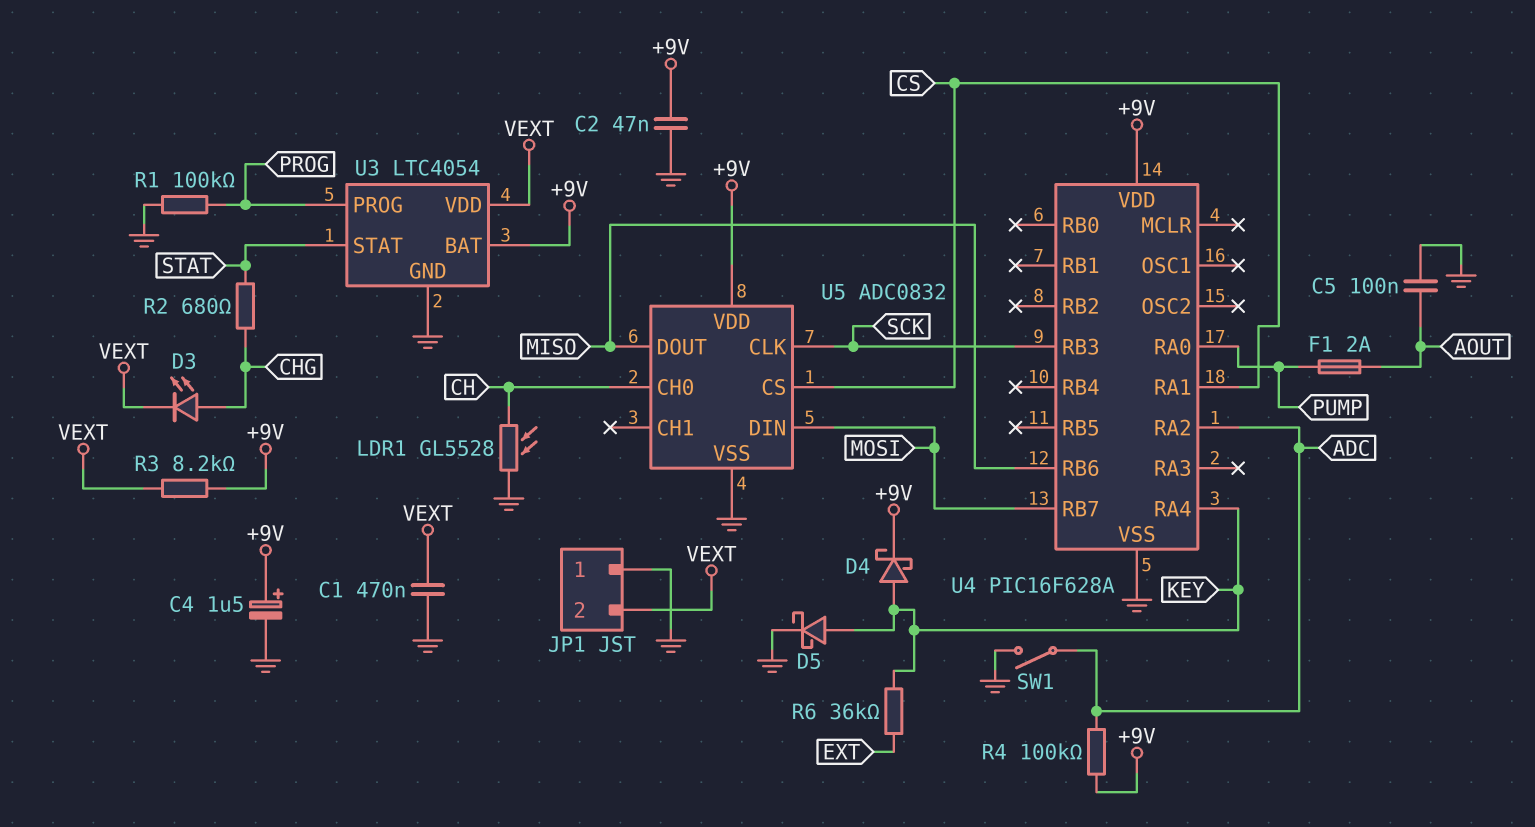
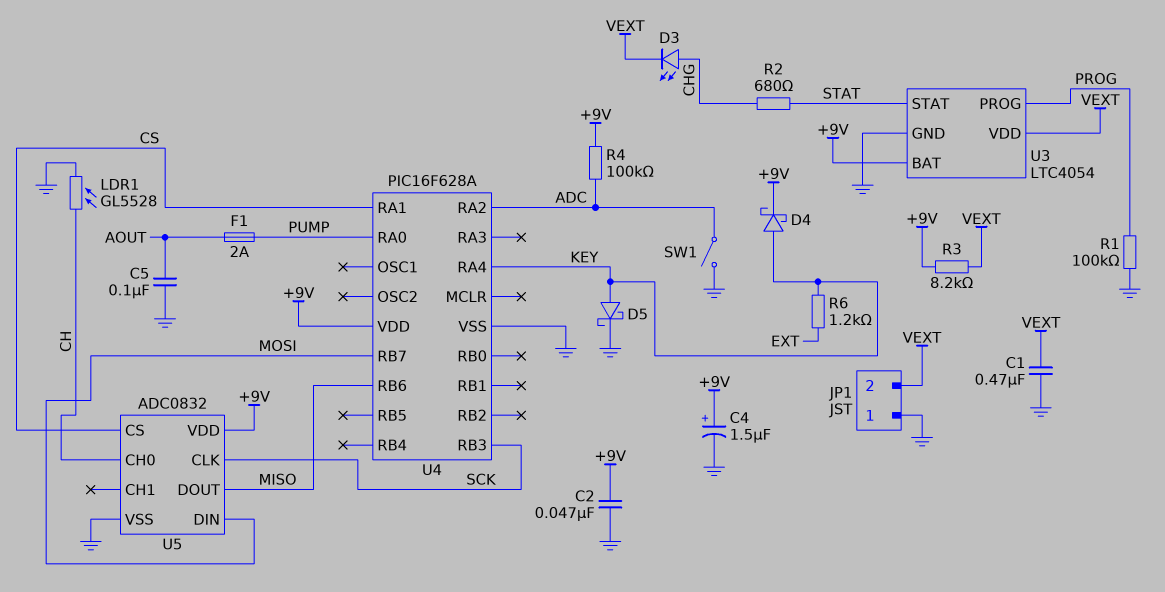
R6: 36k (EXT, KEY) -> 1.2k (EXT, KEY)

